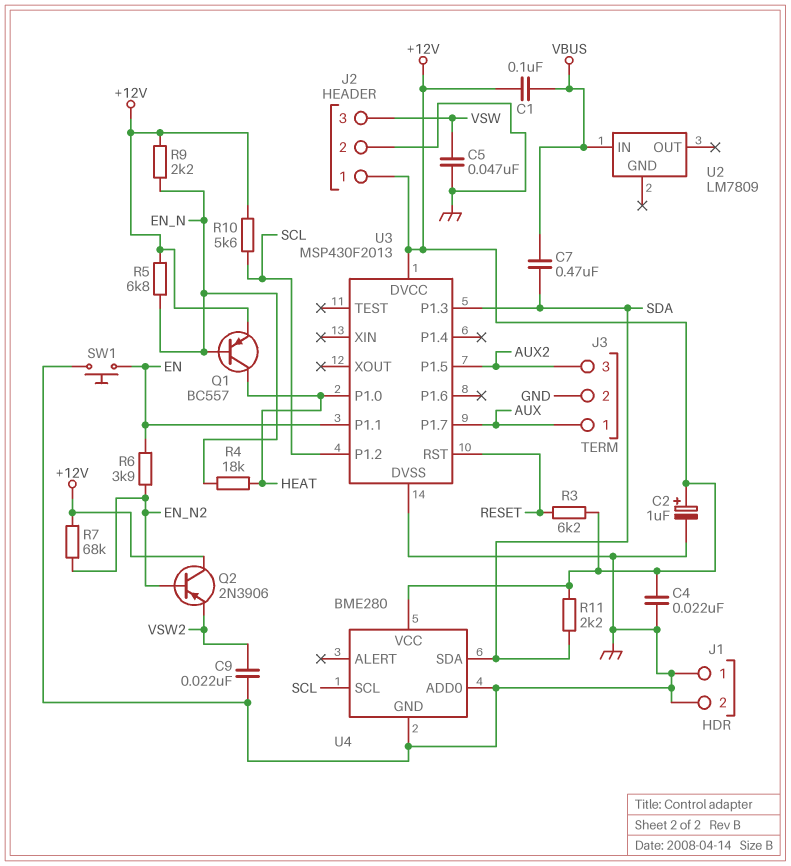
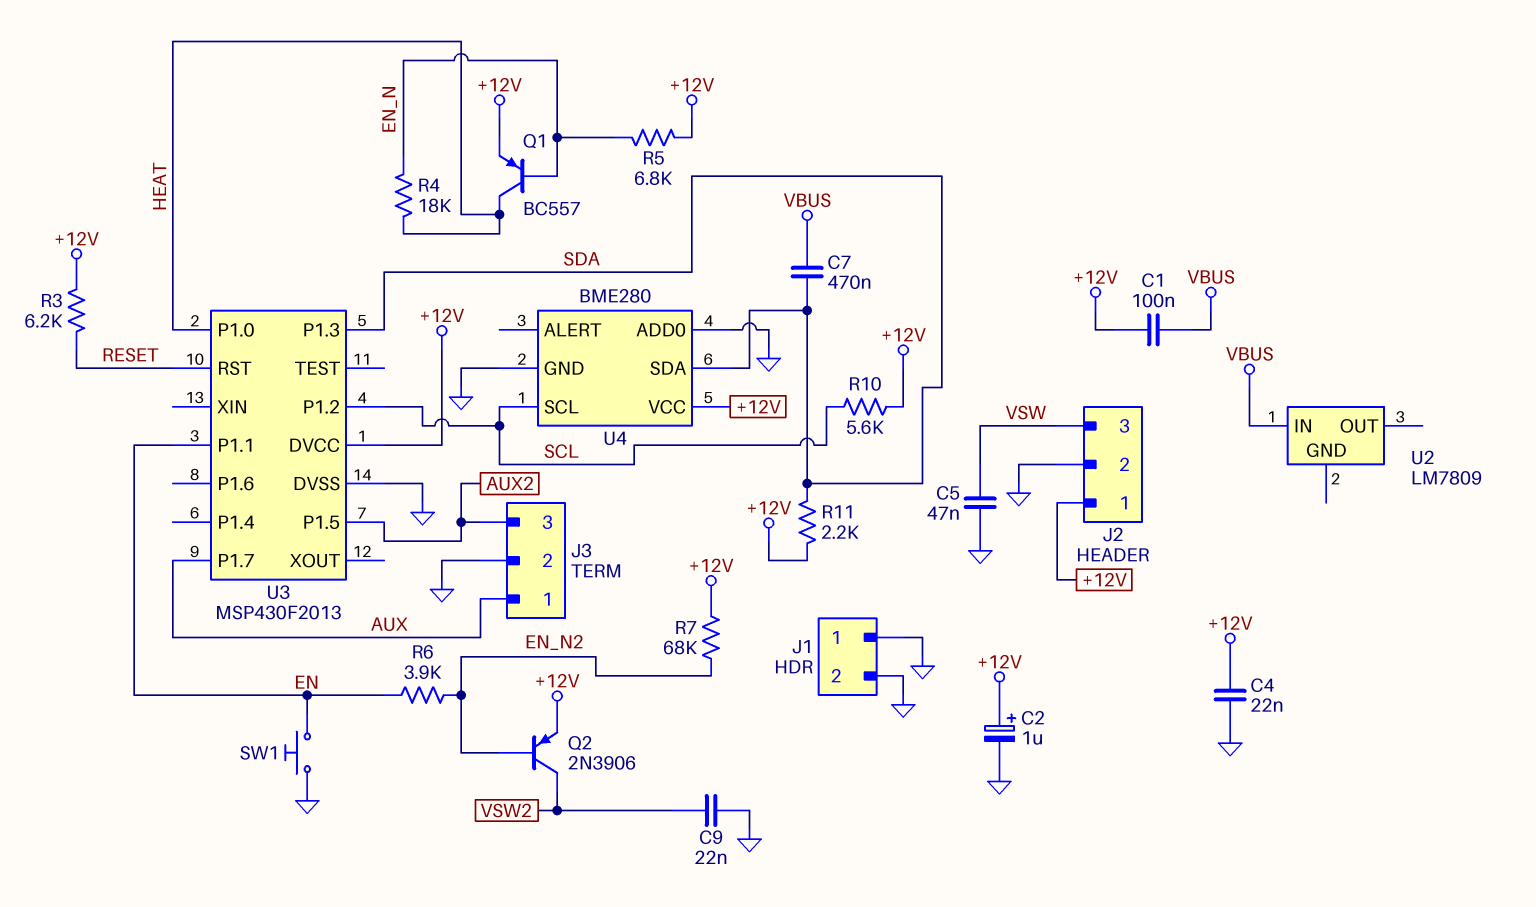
Q2: PNP 2N3906 (B EN_N2, C +12V, E VSW2) -> PNP 2N3906 (B EN_N2, C VSW2, E +12V)
R9: 2.2k (+12V, EN_N) -> none

